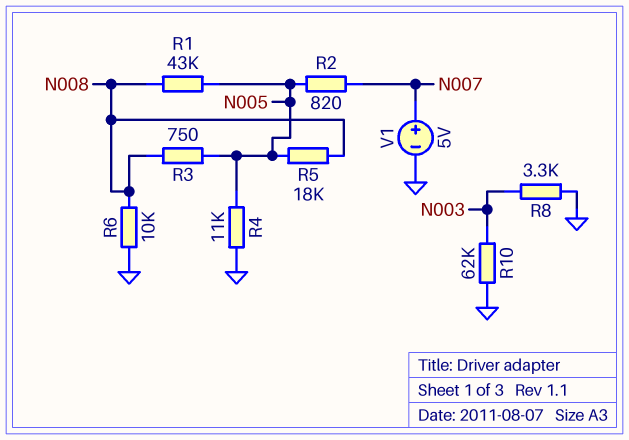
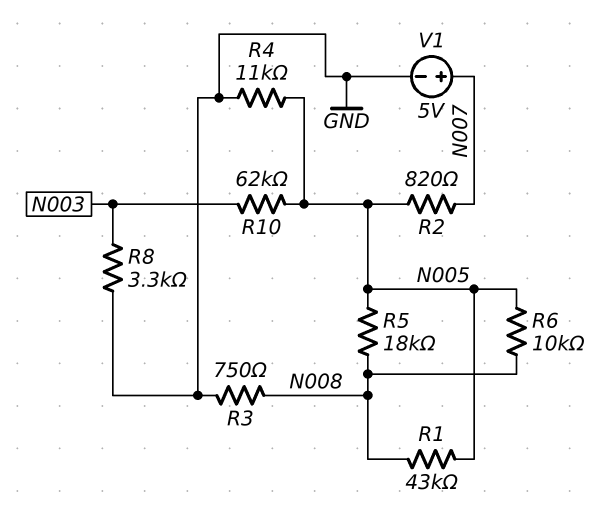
R3: 750 (N005, N008) -> 750 (GND, N008)
R6: 10k (GND, N008) -> 10k (N005, N008)
R10: 62k (GND, N003) -> 62k (N003, N005)

